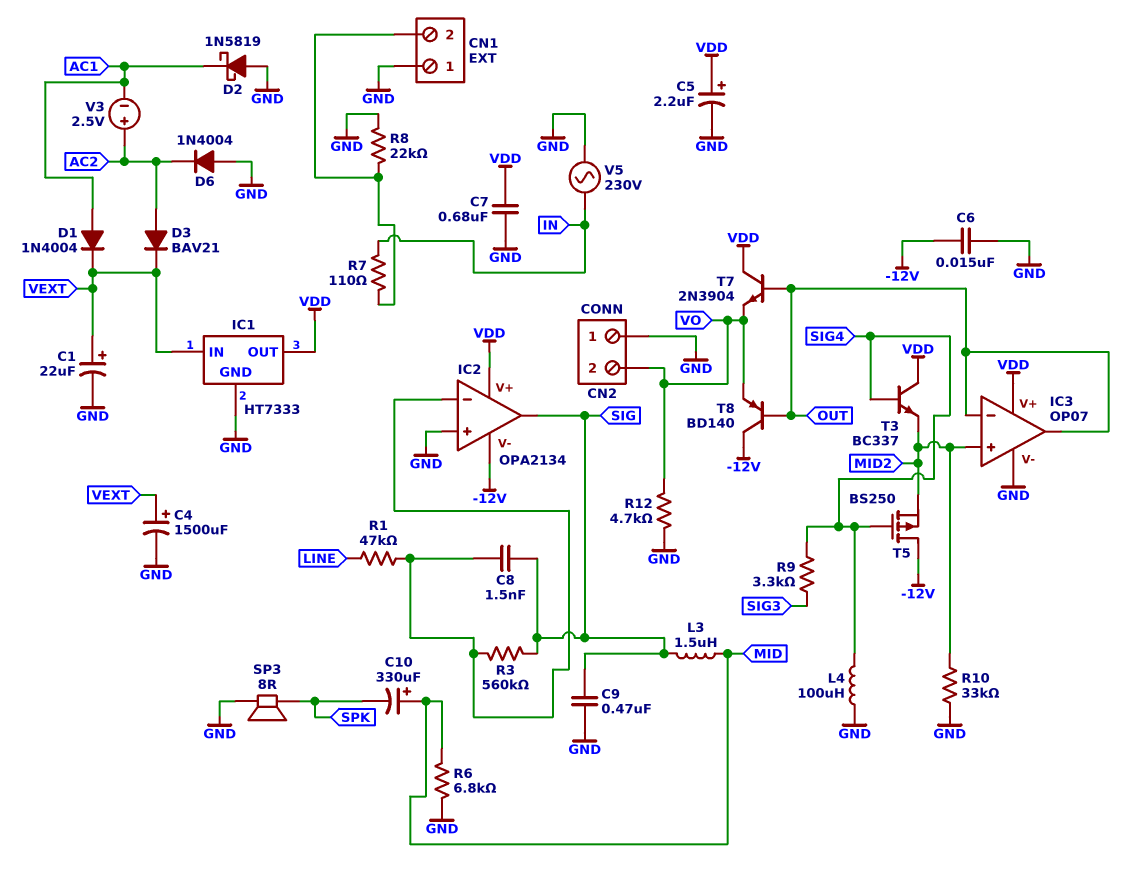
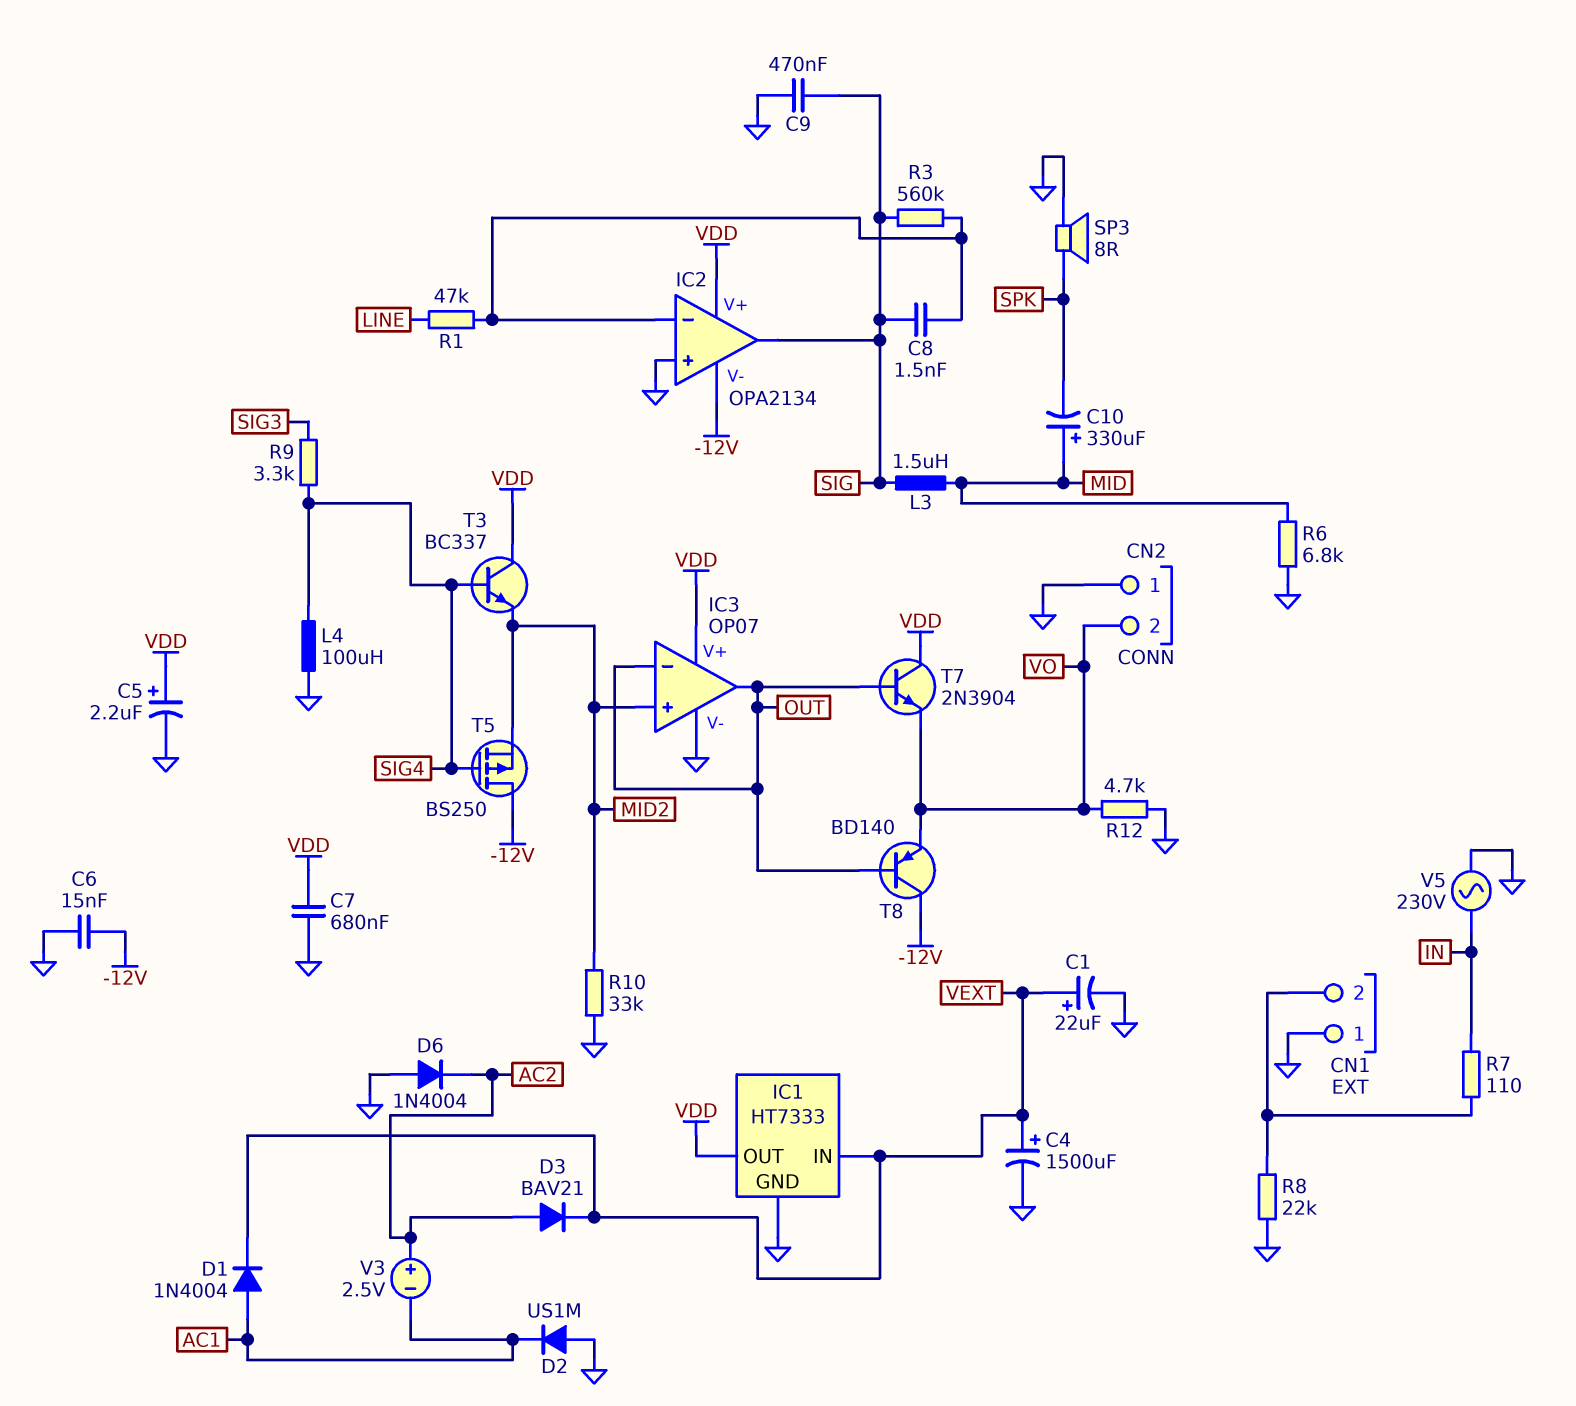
D2: schottky 1N5819 (A GND, K AC1) -> diode US1M (A GND, K AC1)

